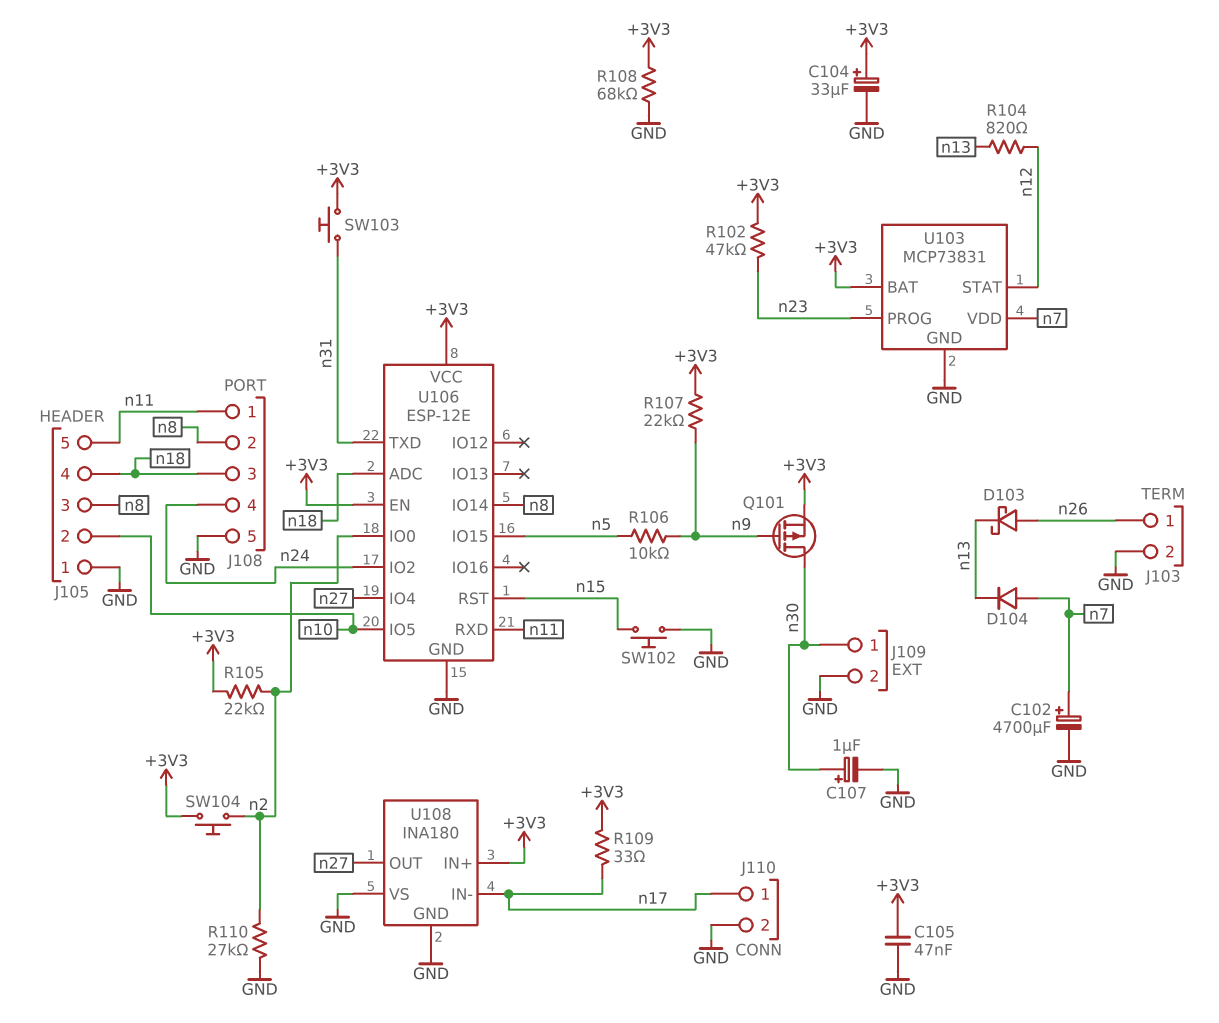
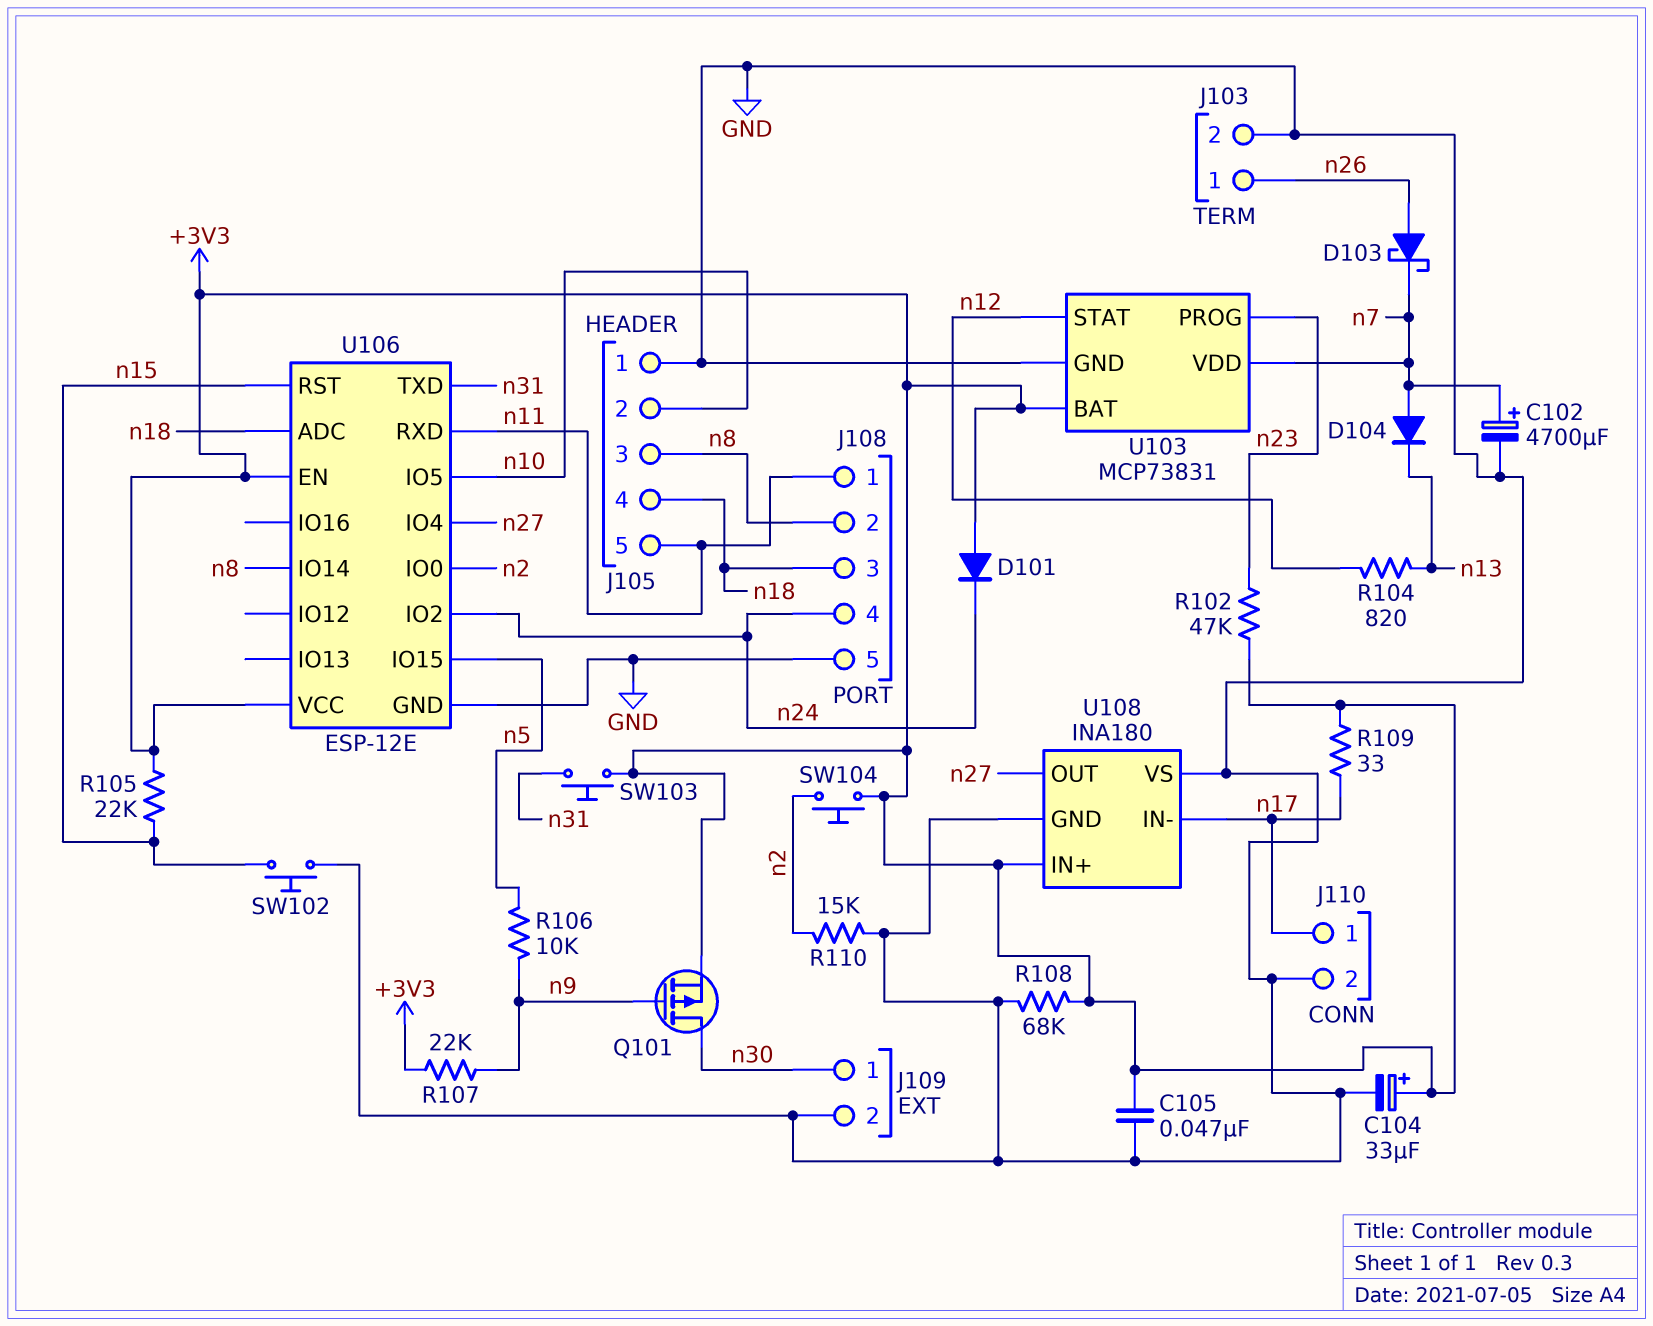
C107: 1uF (plus n30, minus GND) -> none
D101: none -> diode (A +3V3, K n24)
D103: schottky (A n26, K n13) -> schottky (A n26, K n7)
R105: 22k (+3V3, n2) -> 22k (+3V3, n15)
R110: 27k (GND, n2) -> 15k (GND, n2)

